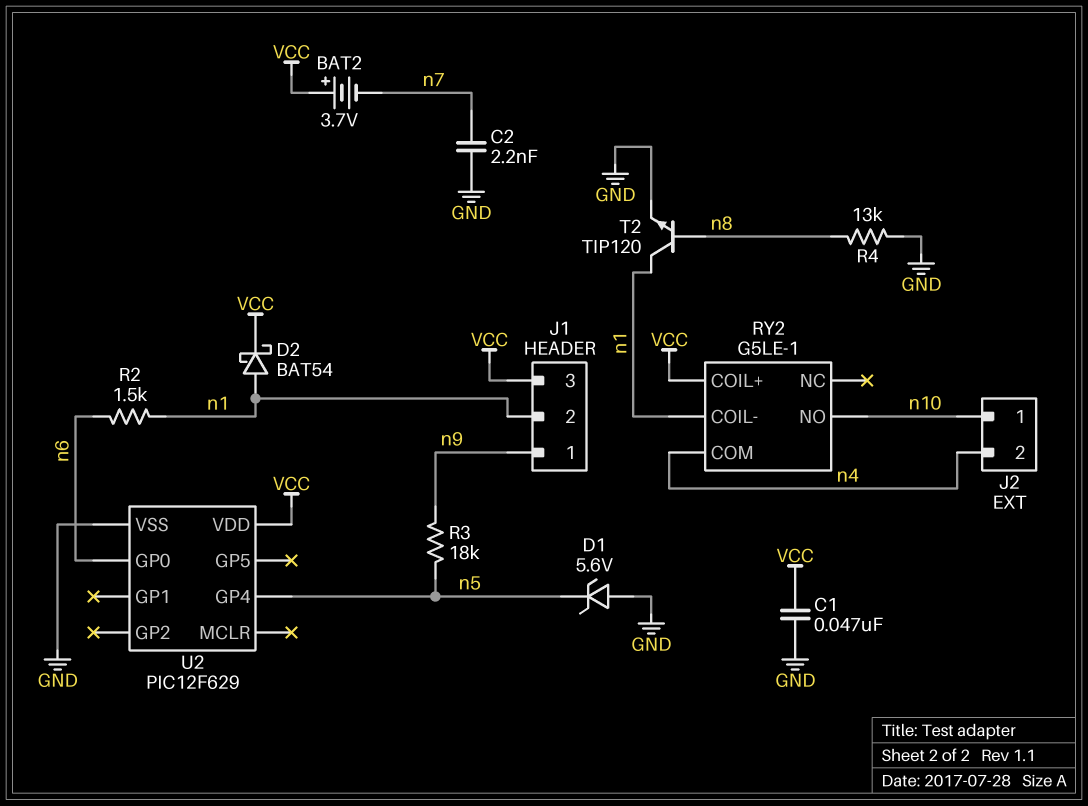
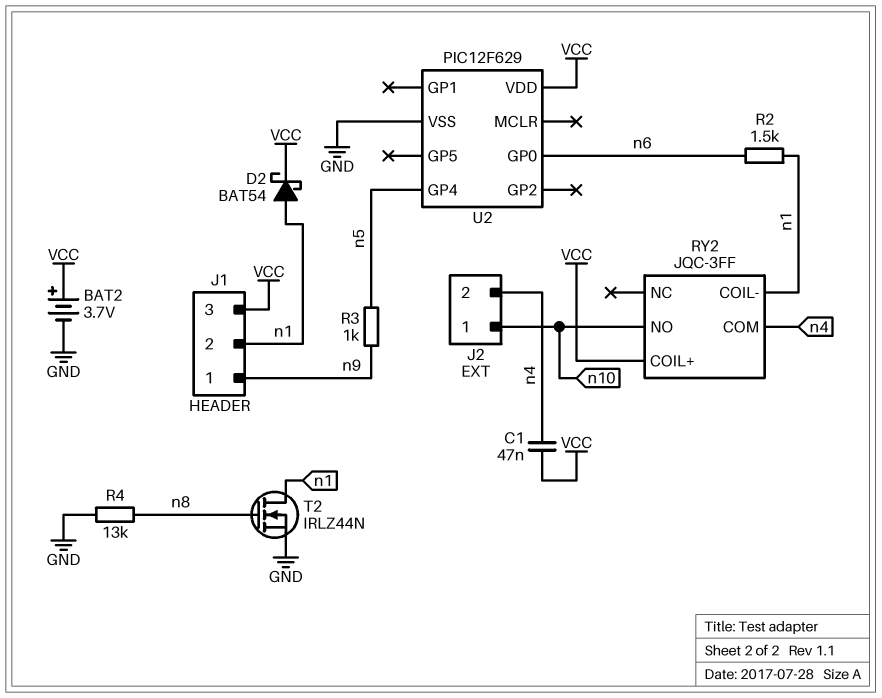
BAT2: 3.7V (plus VCC, minus n7) -> 3.7V (plus VCC, minus GND)
C1: 47nF (GND, VCC) -> 47nF (VCC, n4)
C2: 2.2nF (GND, n7) -> none
D1: zener 5.6V (A GND, K n5) -> none
R3: 18k (n5, n9) -> 1k (n5, n9)
RY2: G5LE-1 -> JQC-3FF
T2: NPN TIP120 (B n8, C n1, E GND) -> NMOS IRLZ44N (G n8, D n1, S GND)

